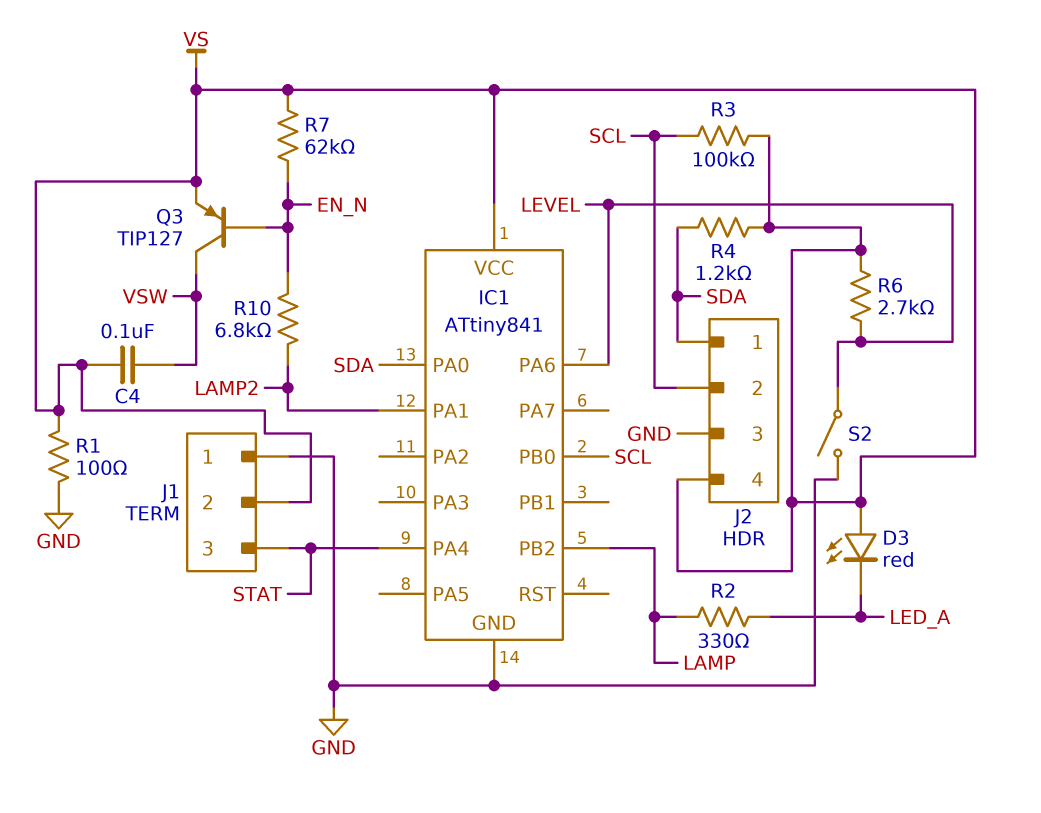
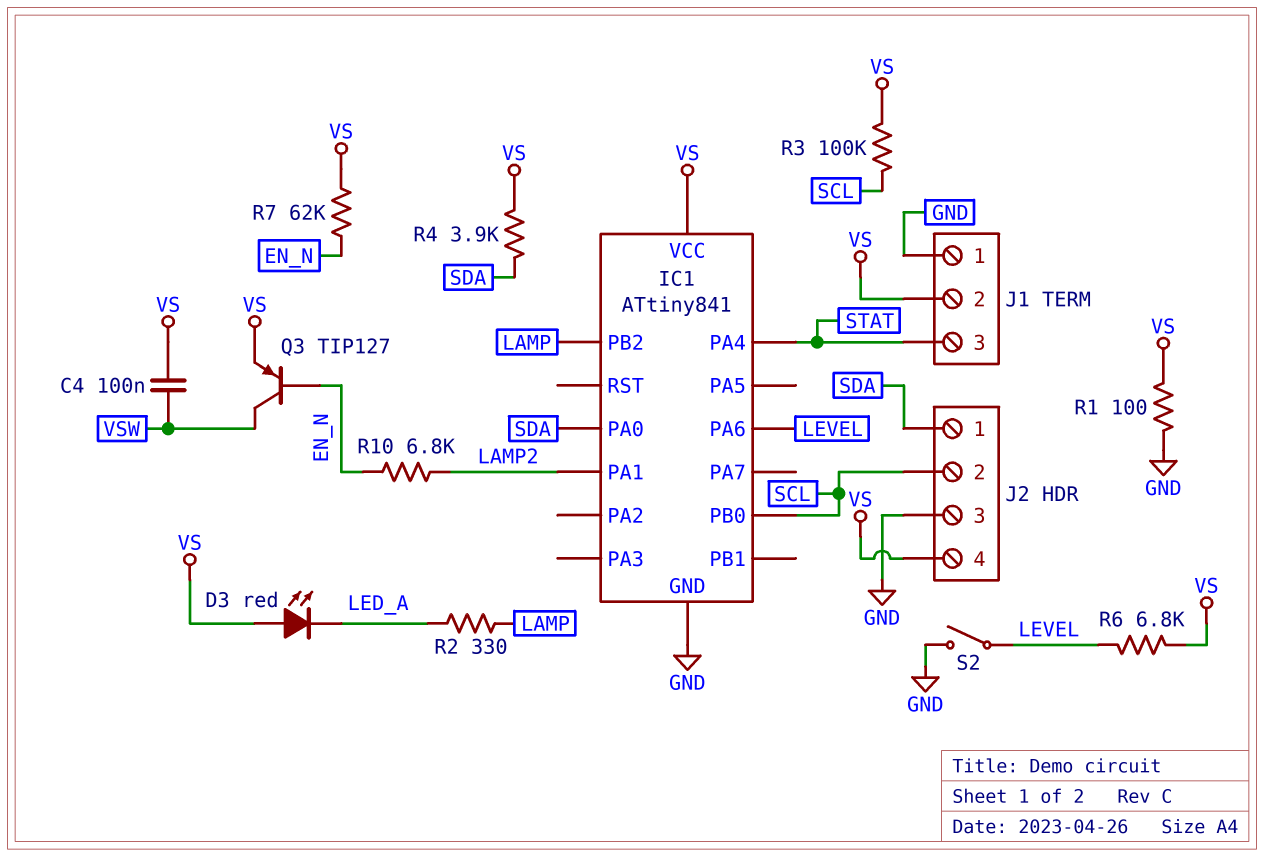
R4: 1.2k (SDA, VS) -> 3.9k (SDA, VS)
R6: 2.7k (LEVEL, VS) -> 6.8k (LEVEL, VS)

